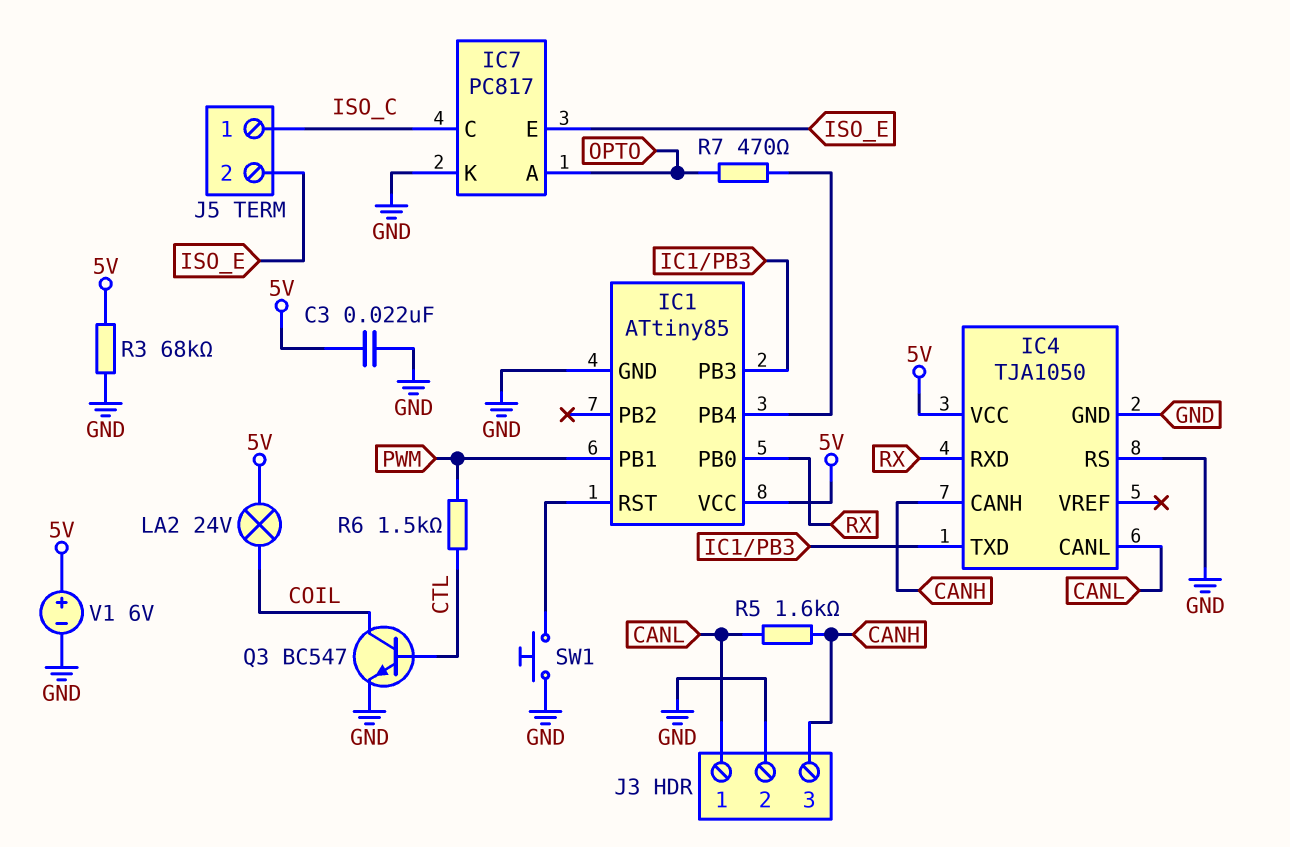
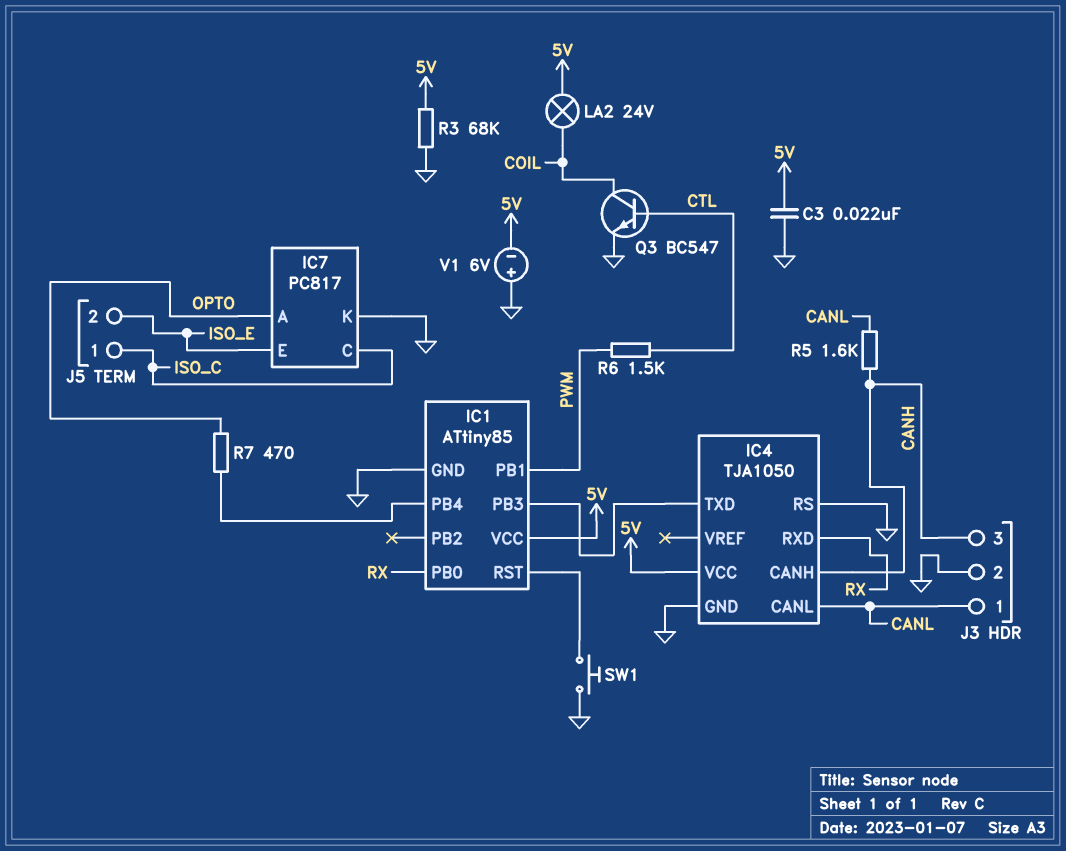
V1: 6V (plus 5V, minus GND) -> 6V (plus GND, minus 5V)

